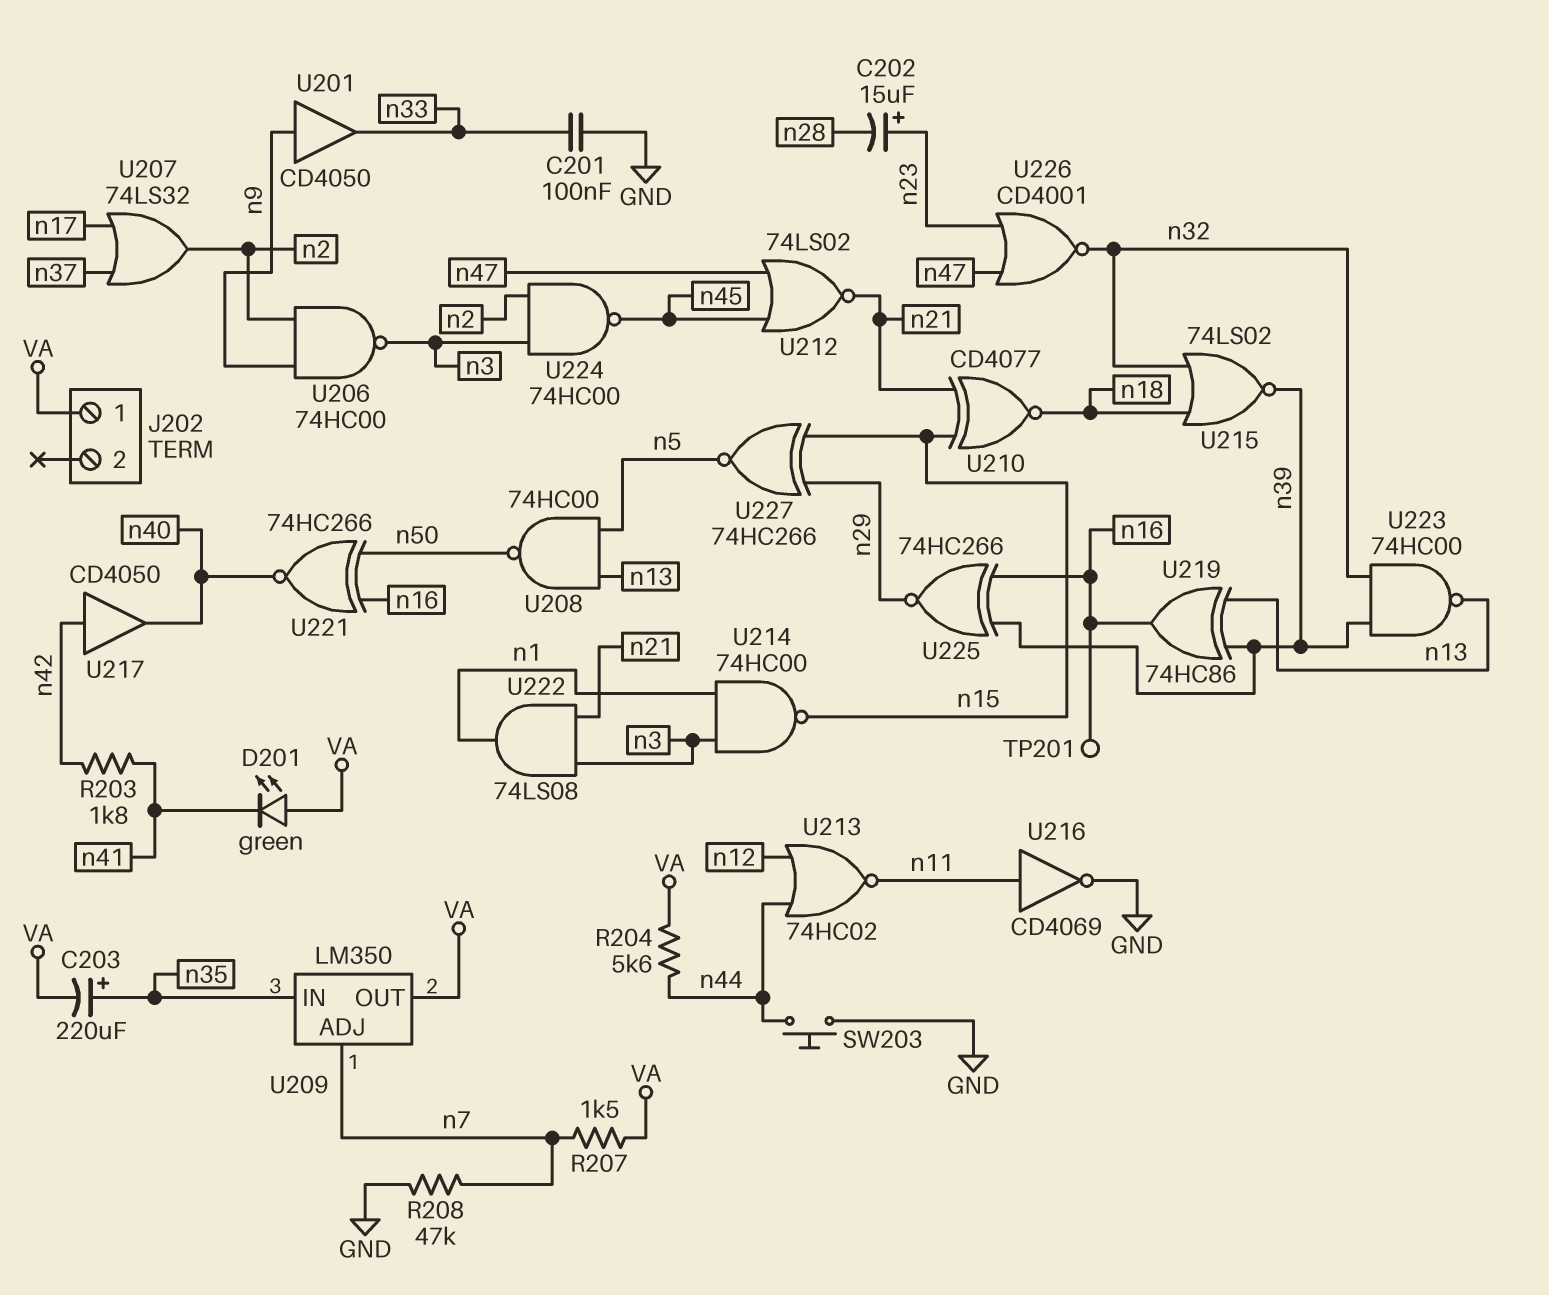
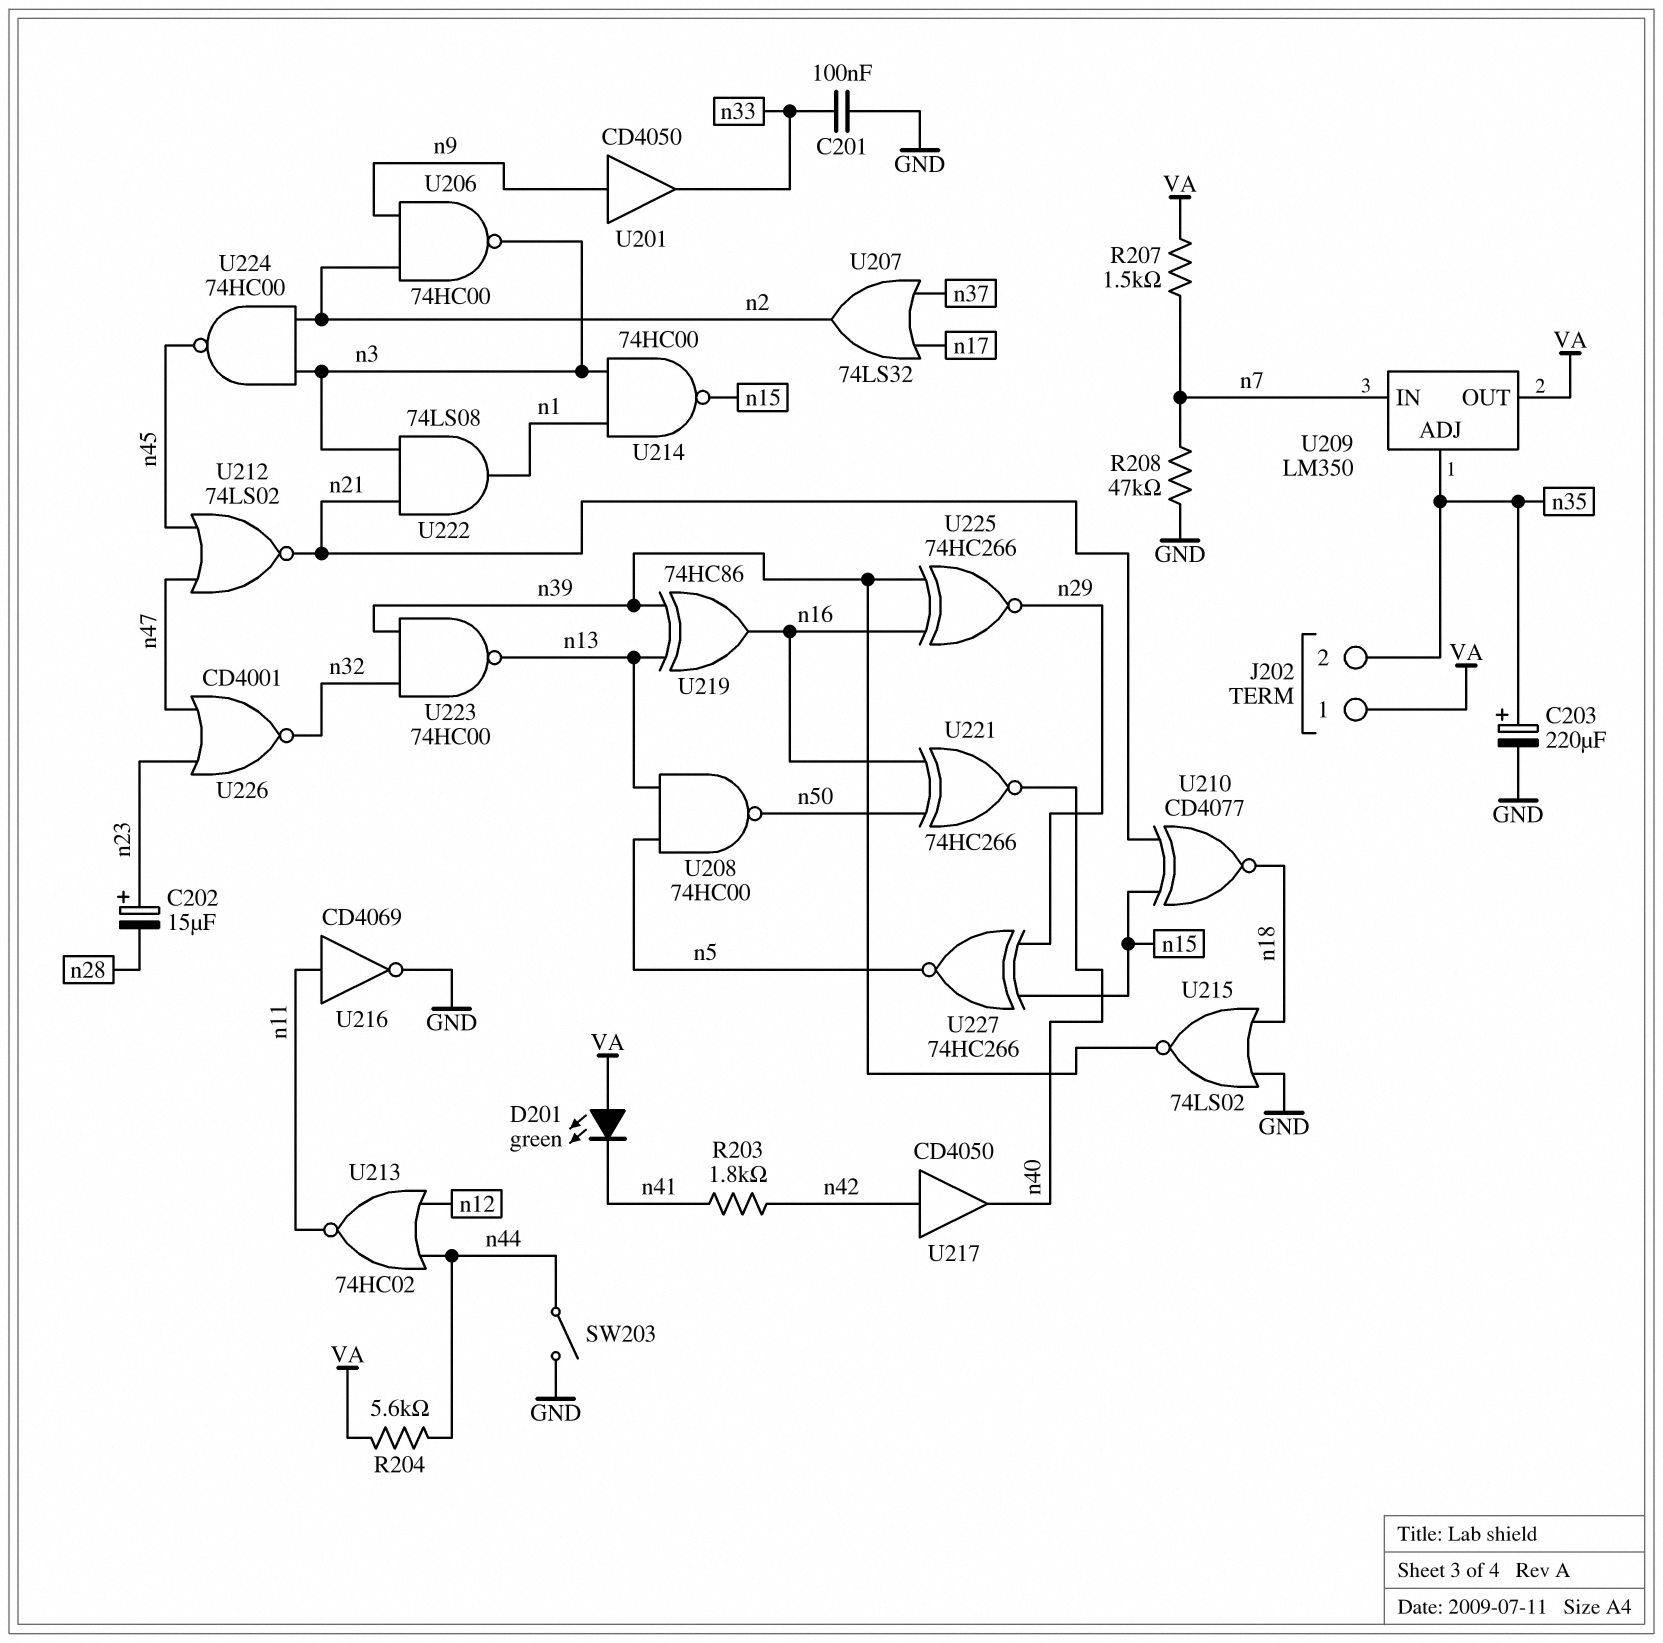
C203: 220uF (plus n35, minus VA) -> 220uF (plus n35, minus GND)
J202 pin 2: none -> n35
SW203: button (GND, n44) -> switch (GND, n44)
TP201: test point (n16) -> none
U209 pin ADJ: n7 -> n35
U209 pin IN: n35 -> n7
U215: NOR 74LS02 (in n18, in n32, out n39) -> NOR 74LS02 (in GND, in n18, out n39)

